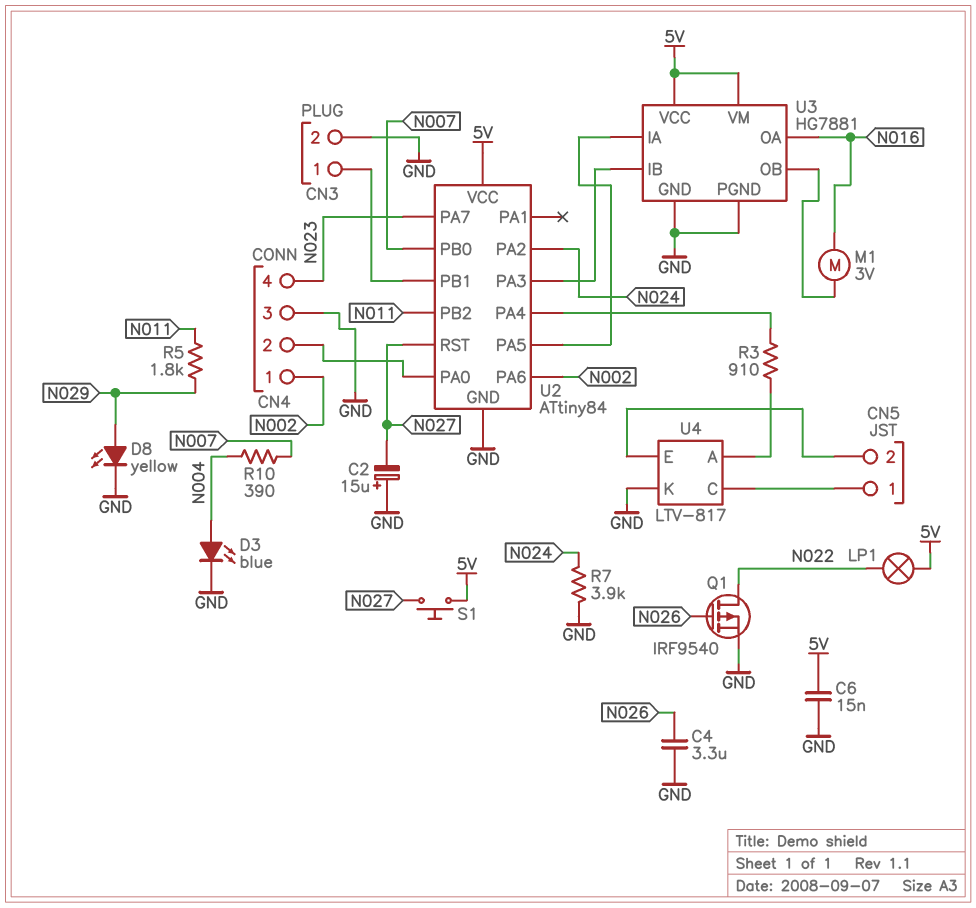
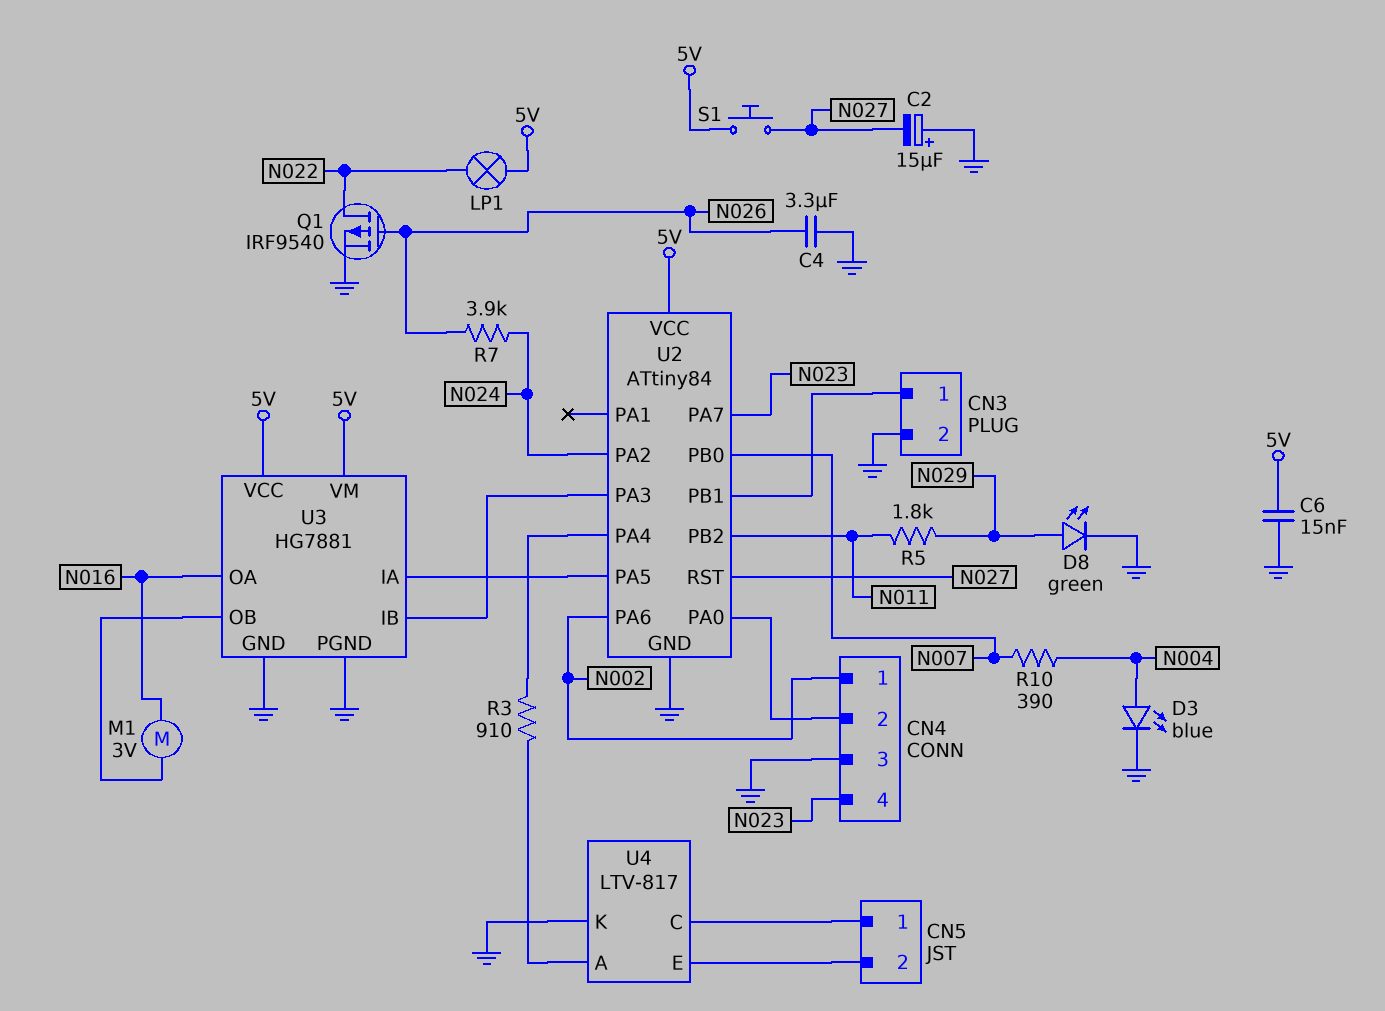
D8: LED yellow (A N029, K GND) -> LED green (A N029, K GND)
R7: 3.9k (GND, N024) -> 3.9k (N024, N026)

